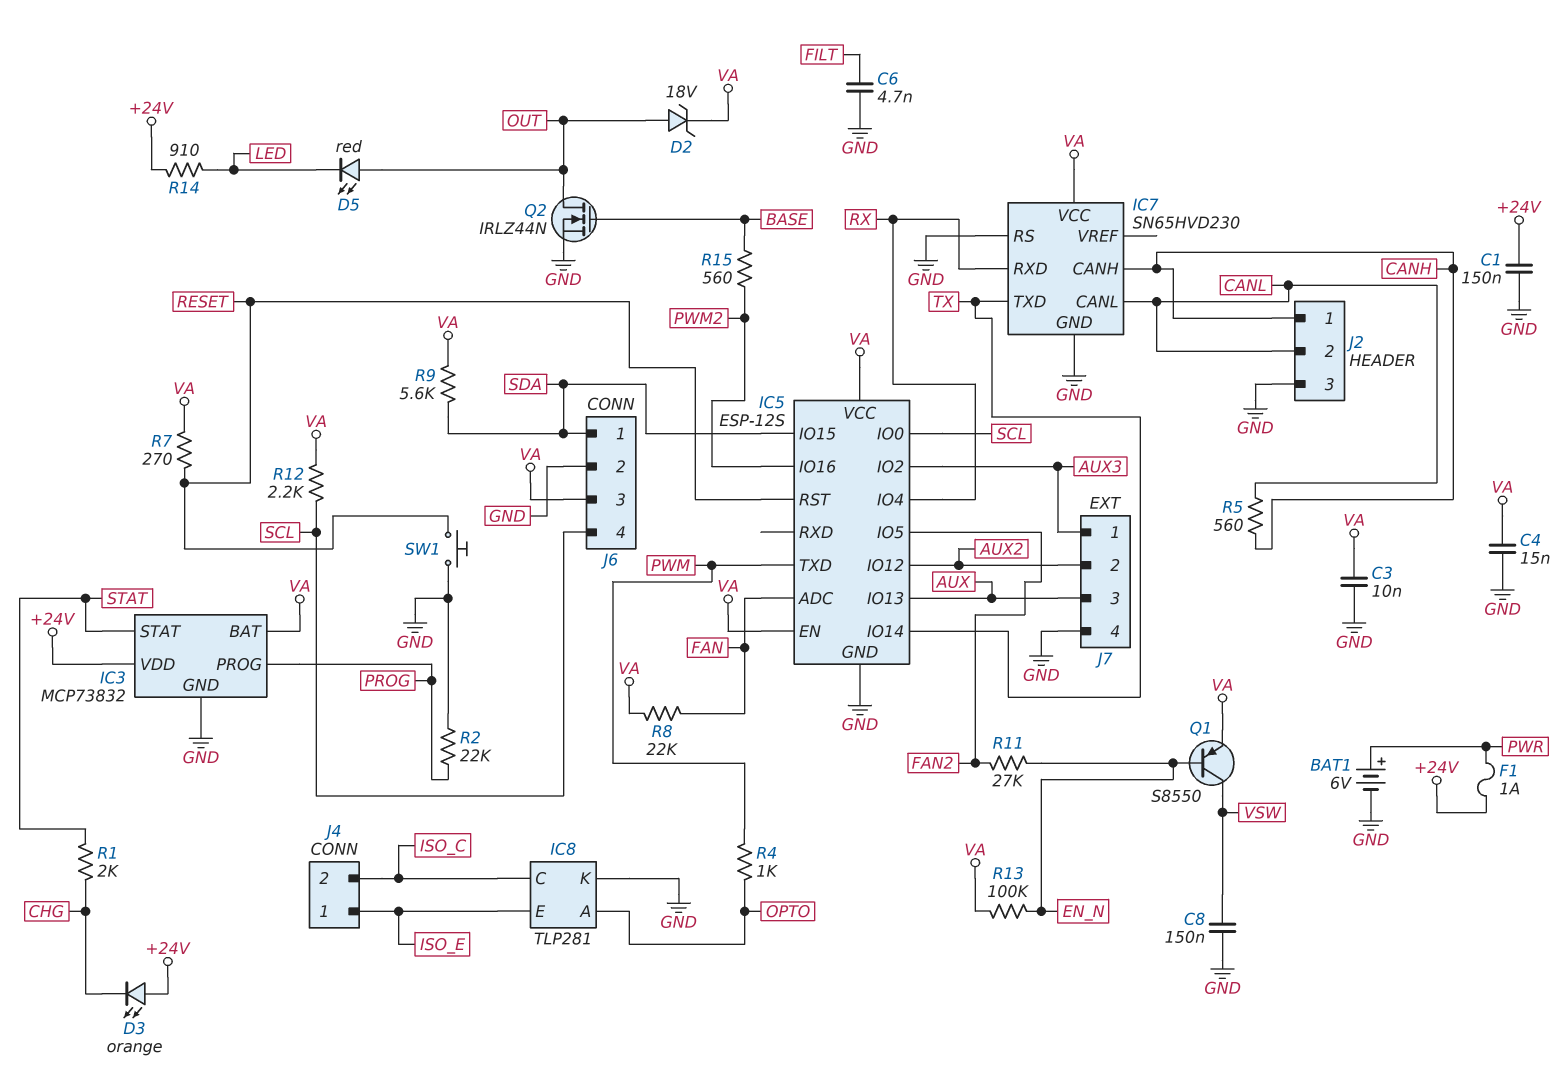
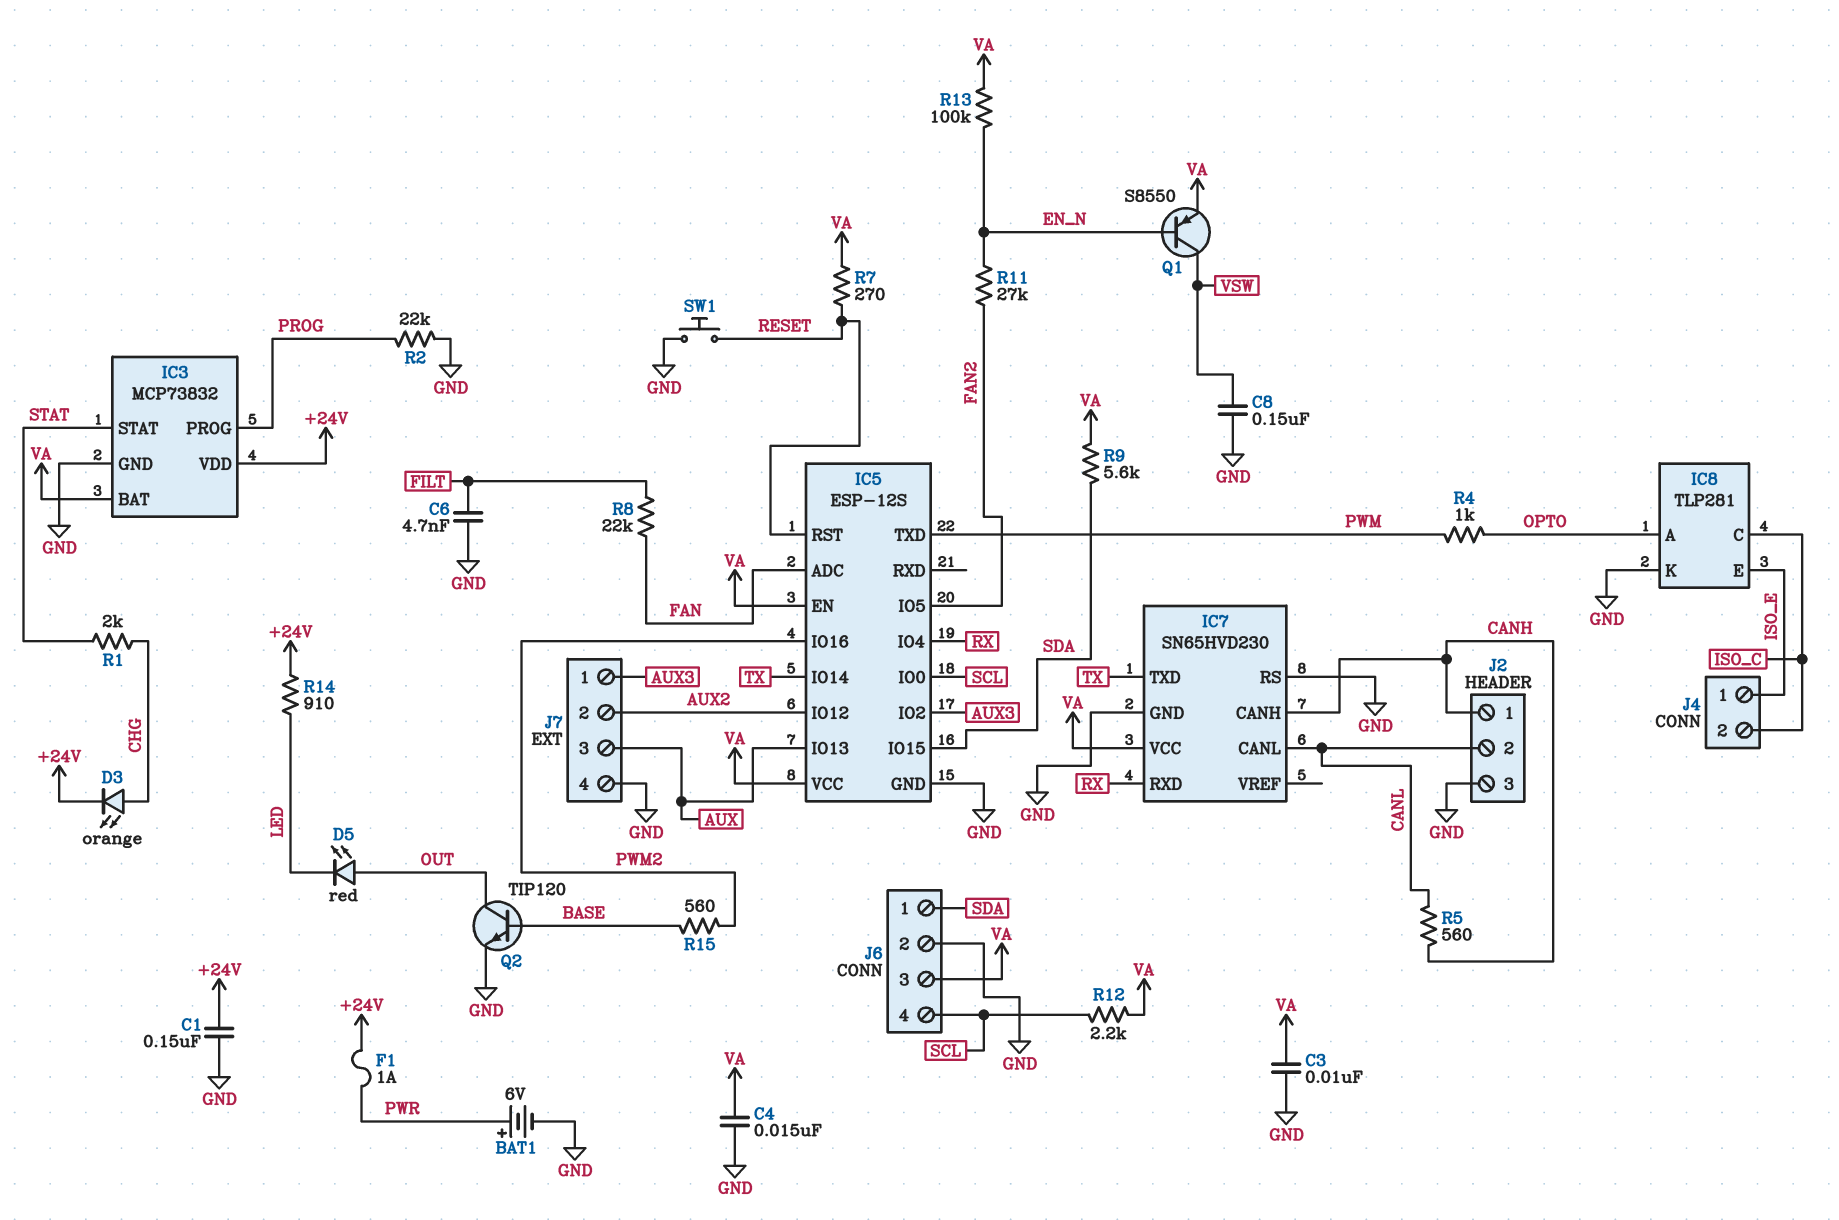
D2: zener 18V (A OUT, K VA) -> none
D3: LED orange (A +24V, K CHG) -> LED orange (A CHG, K +24V)
Q2: NMOS IRLZ44N (G BASE, D OUT, S GND) -> NPN TIP120 (B BASE, C OUT, E GND)
R8: 22k (FAN, VA) -> 22k (FAN, FILT)

